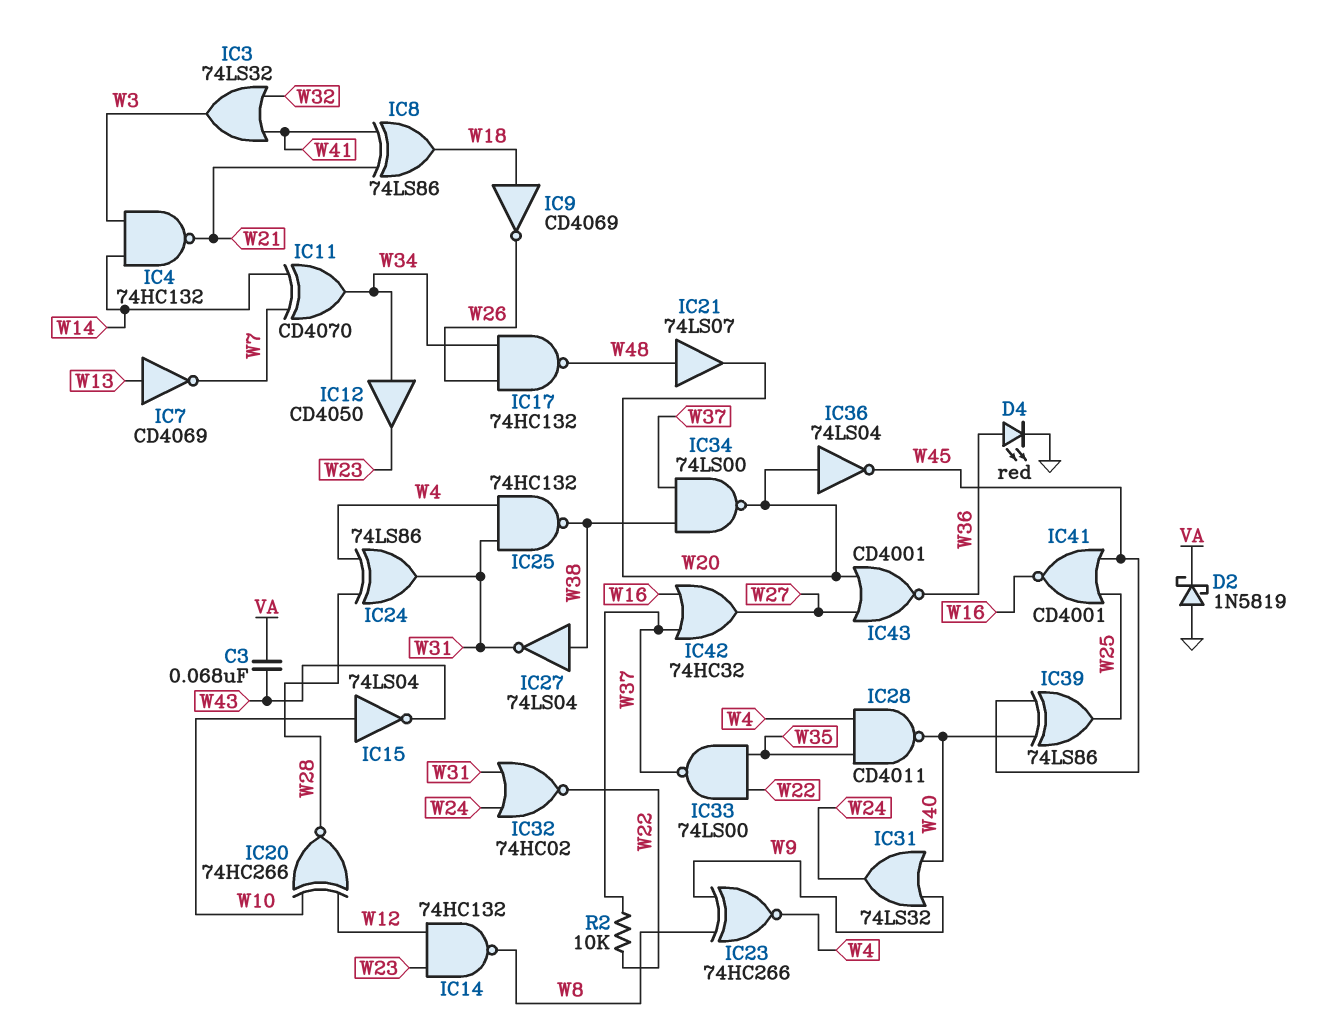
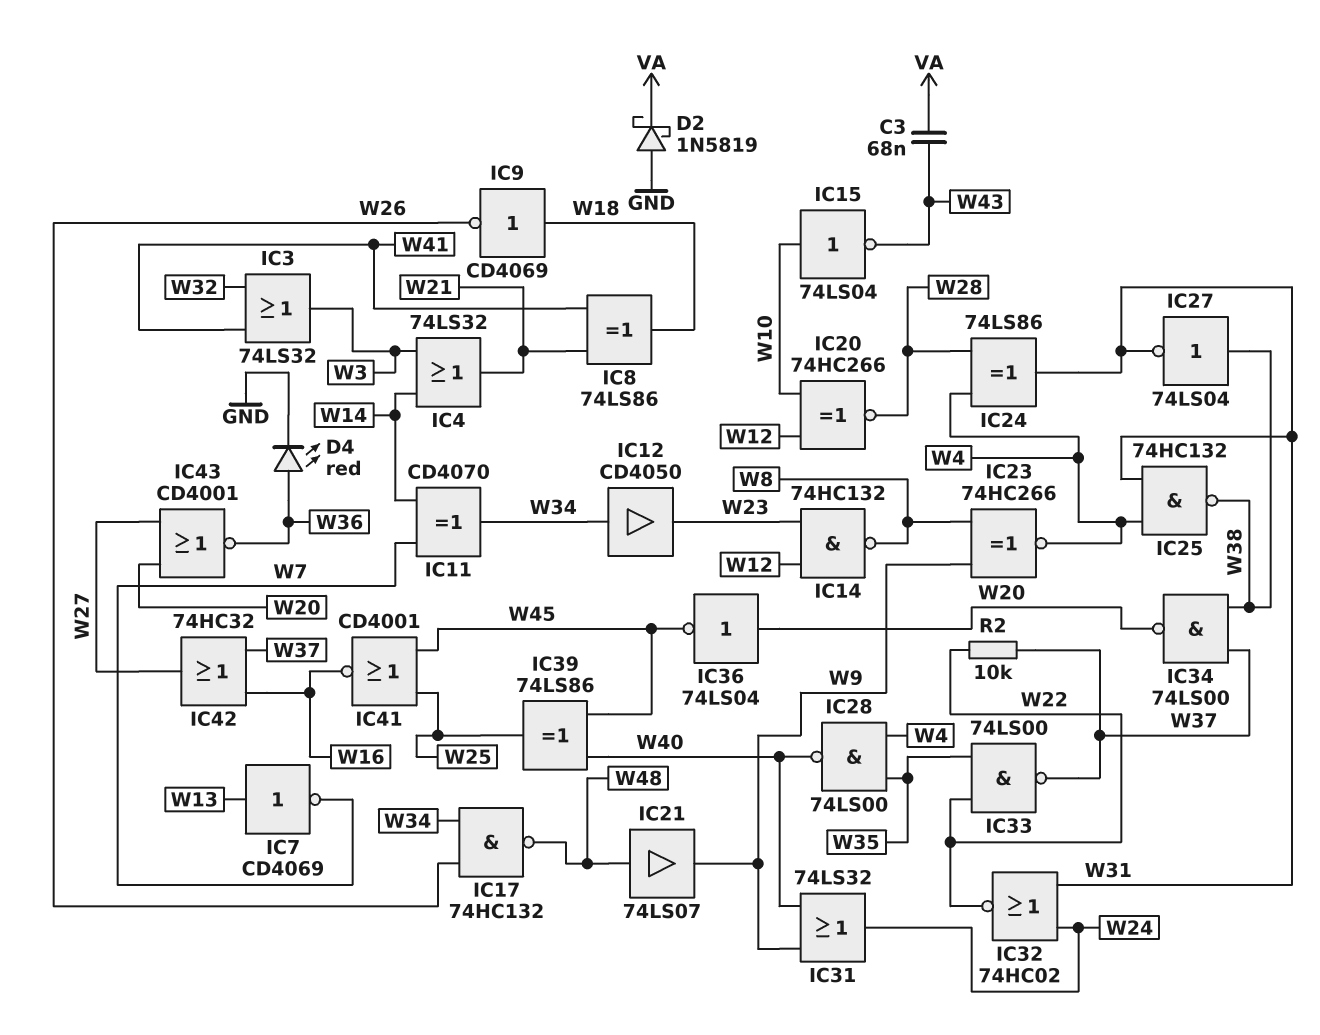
IC4: NAND 74HC132 (in W3, in W14, out W21) -> OR 74LS32 (in W3, in W14, out W21)
IC21: buffer 74LS07 (in W48, out W20) -> buffer 74LS07 (in W48, out W9)
IC28: NAND CD4011 (in W4, in W35, out W40) -> NAND 74LS00 (in W4, in W35, out W40)

